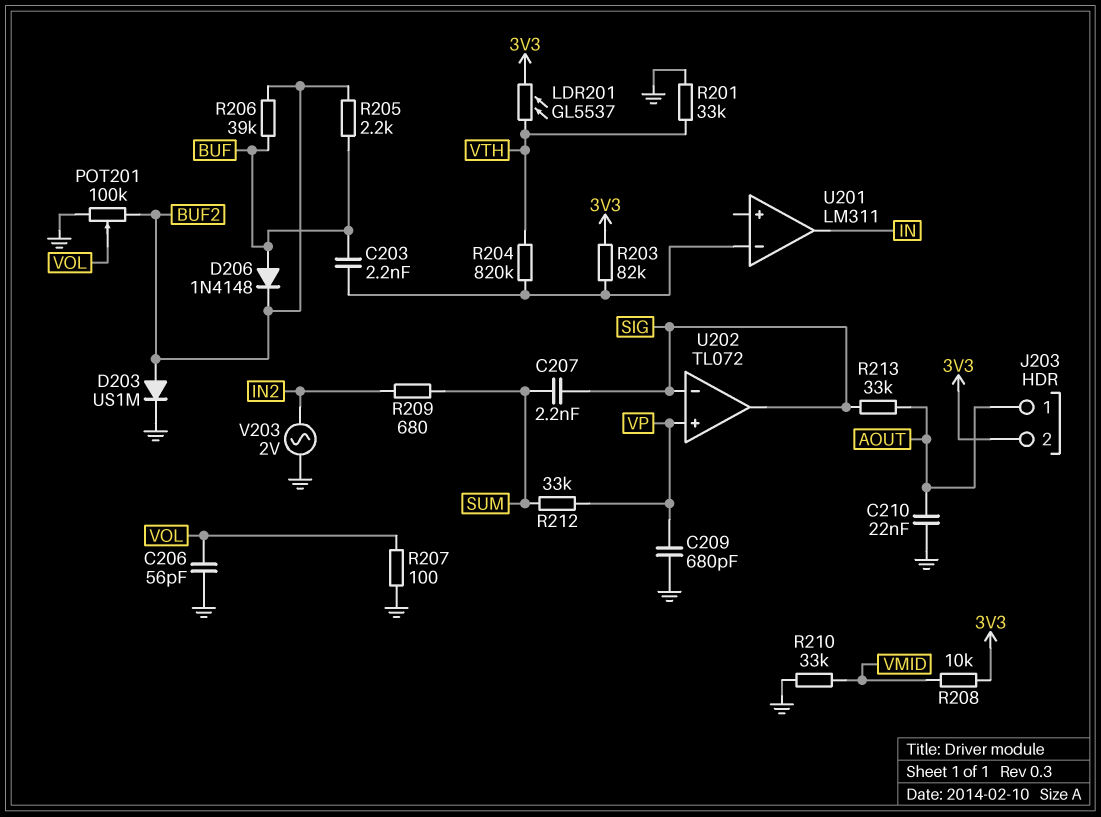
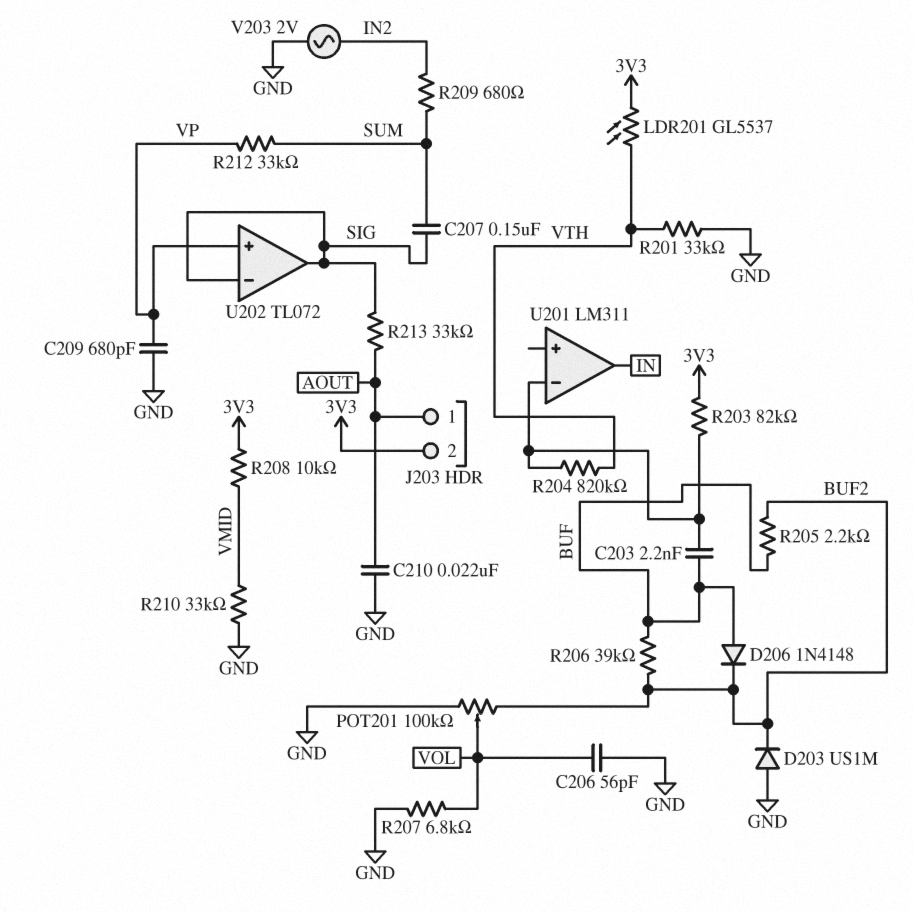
C207: 2.2nF (SIG, SUM) -> 150nF (SIG, SUM)
D203: diode US1M (A BUF2, K GND) -> diode US1M (A GND, K BUF2)
R207: 100 (GND, VOL) -> 6.8k (GND, VOL)

